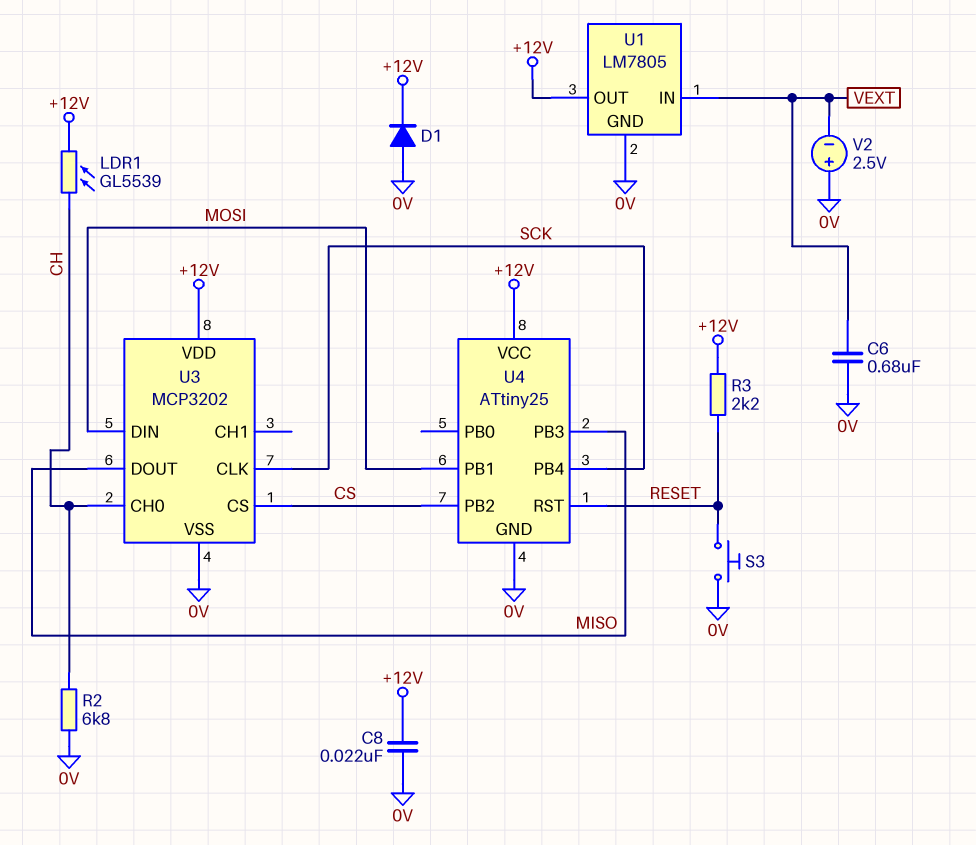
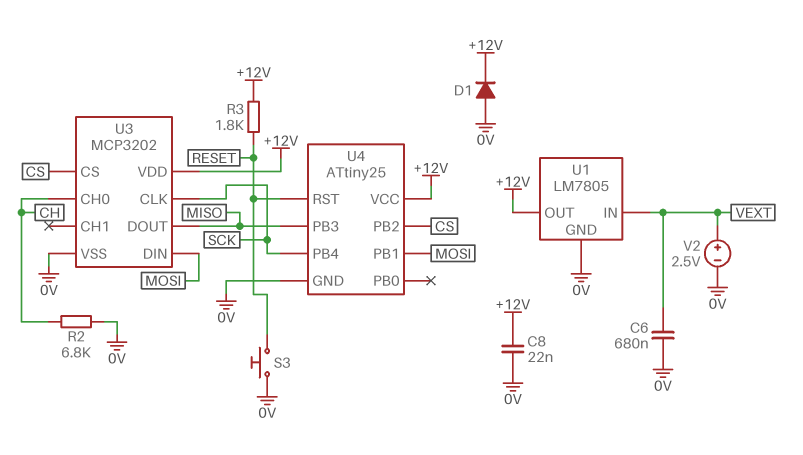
LDR1: GL5539 (+12V, CH) -> none
R3: 2.2k (+12V, RESET) -> 1.8k (+12V, RESET)
V2: 2.5V (plus 0V, minus VEXT) -> 2.5V (plus VEXT, minus 0V)

